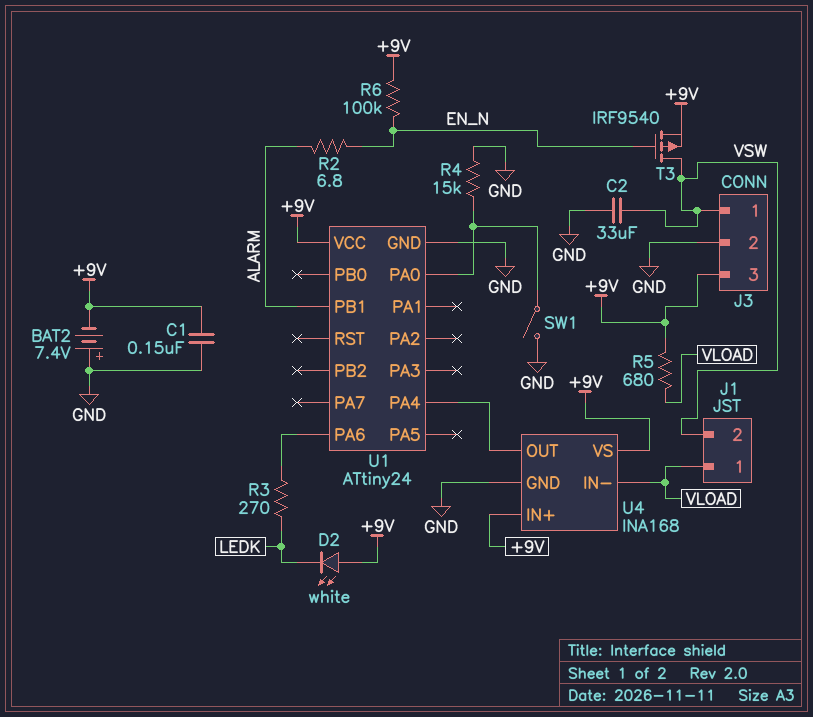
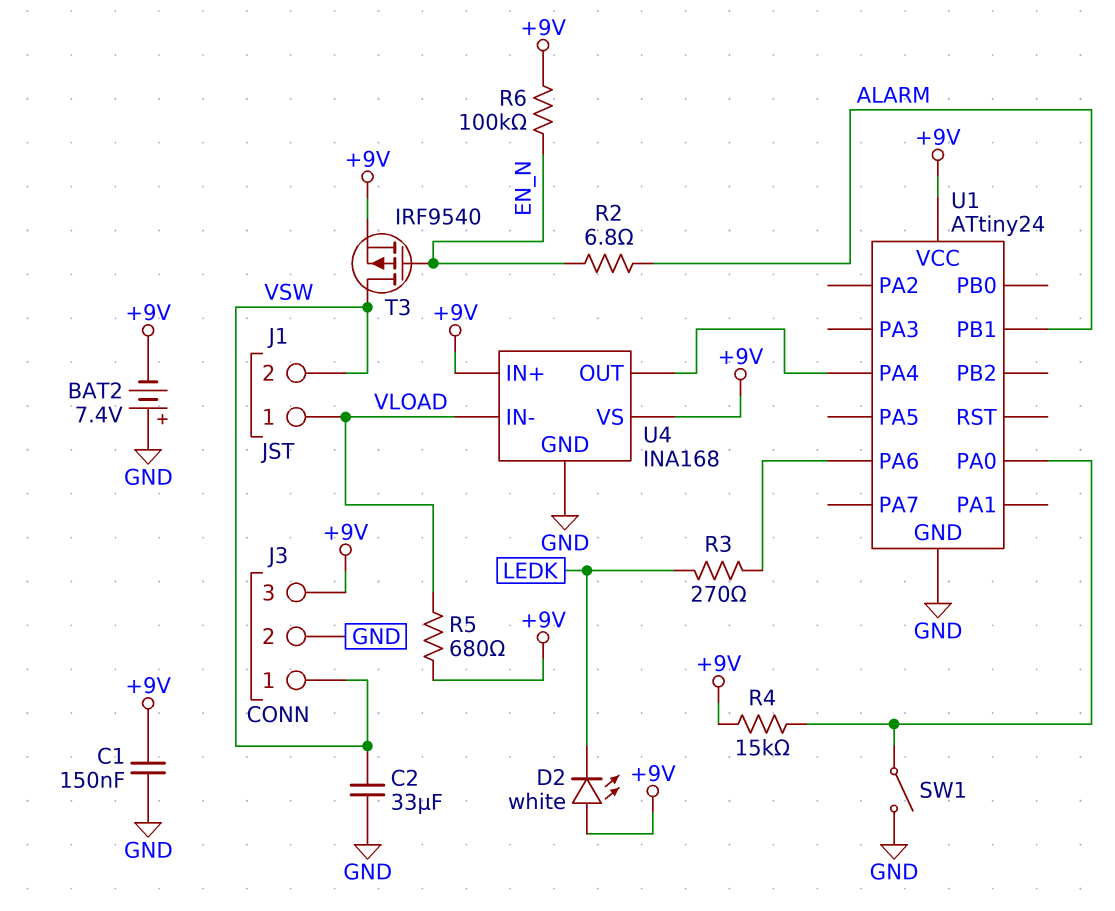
R4: 15k (GND, U1/PA0) -> 15k (+9V, U1/PA0)

